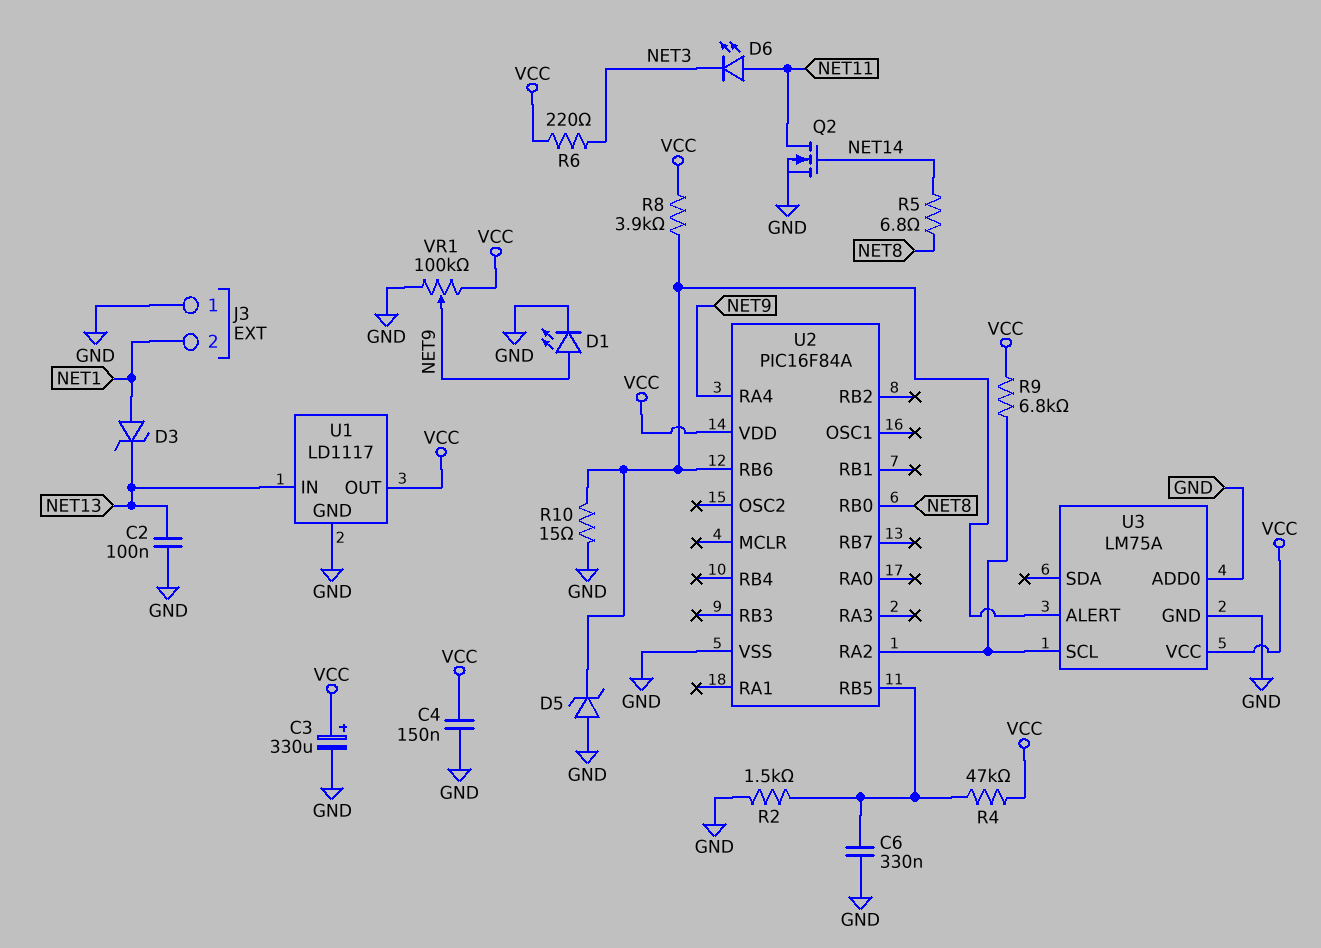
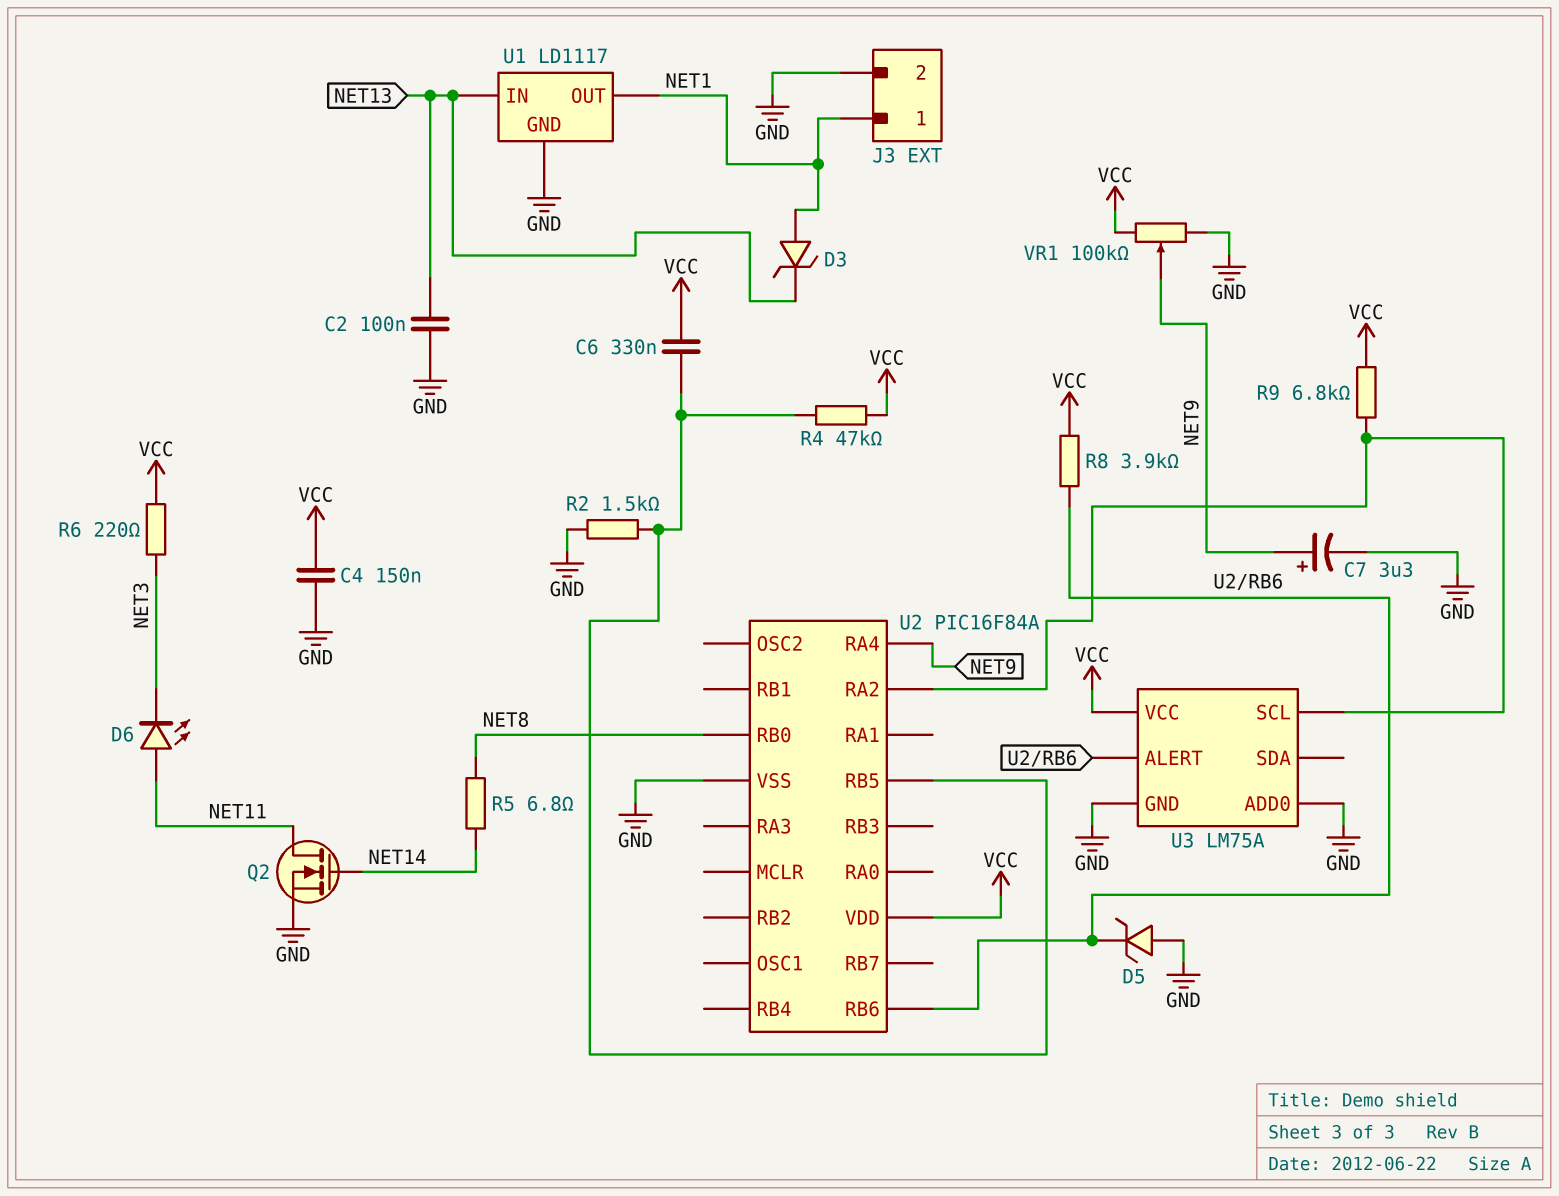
C3: 330uF (plus VCC, minus GND) -> none
C6: 330nF (GND, U2/RB5) -> 330nF (U2/RB5, VCC)
C7: none -> 3.3uF (plus NET9, minus GND)
D1: LED (A NET9, K GND) -> none
J3 pin 1: GND -> NET1
J3 pin 2: NET1 -> GND
R10: 15 (GND, U2/RB6) -> none
U1 pin OUT: VCC -> NET1

